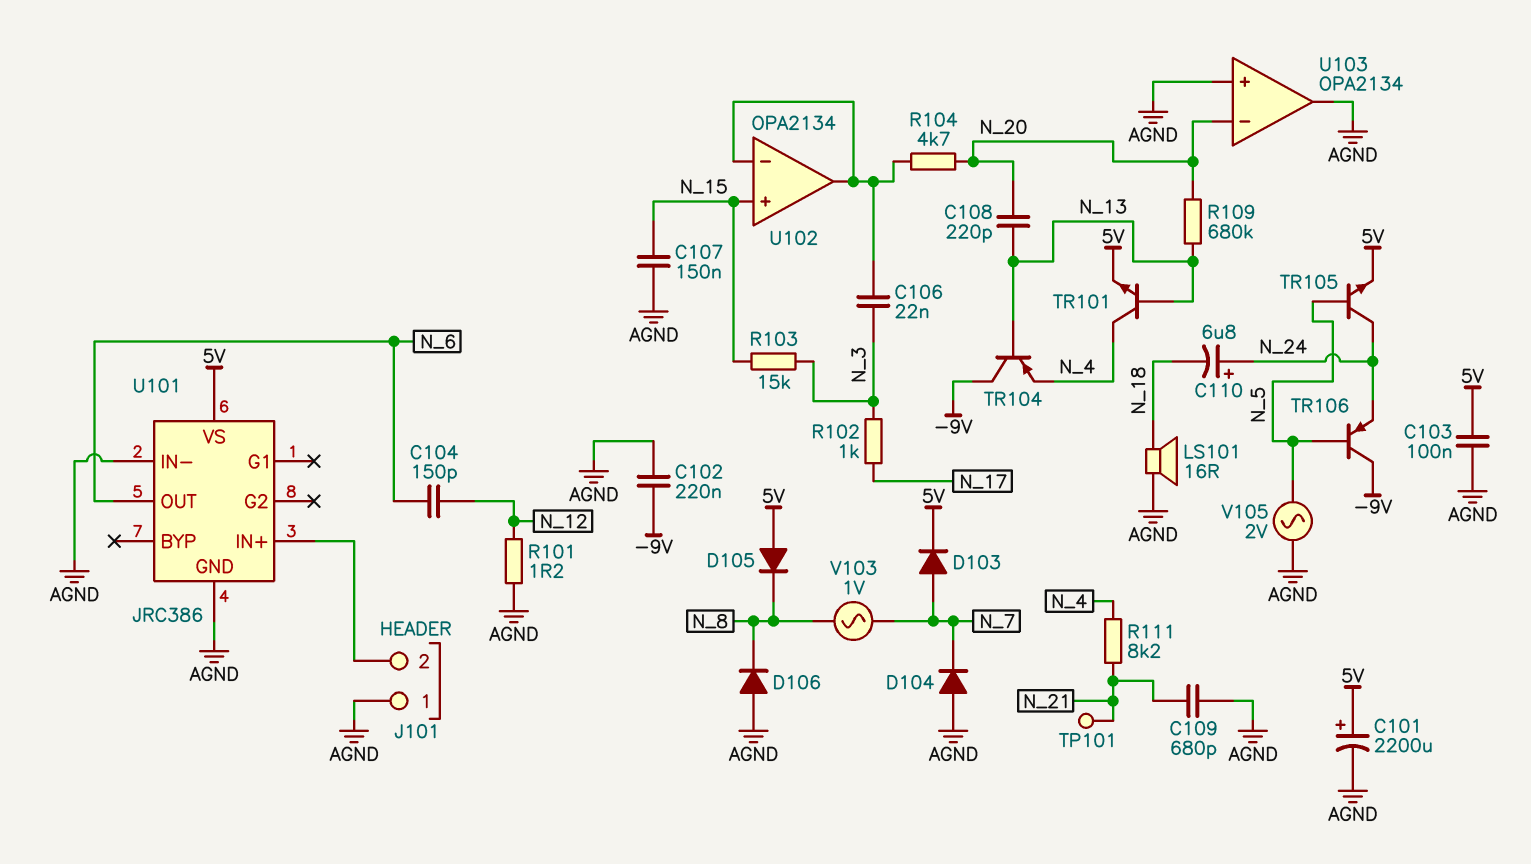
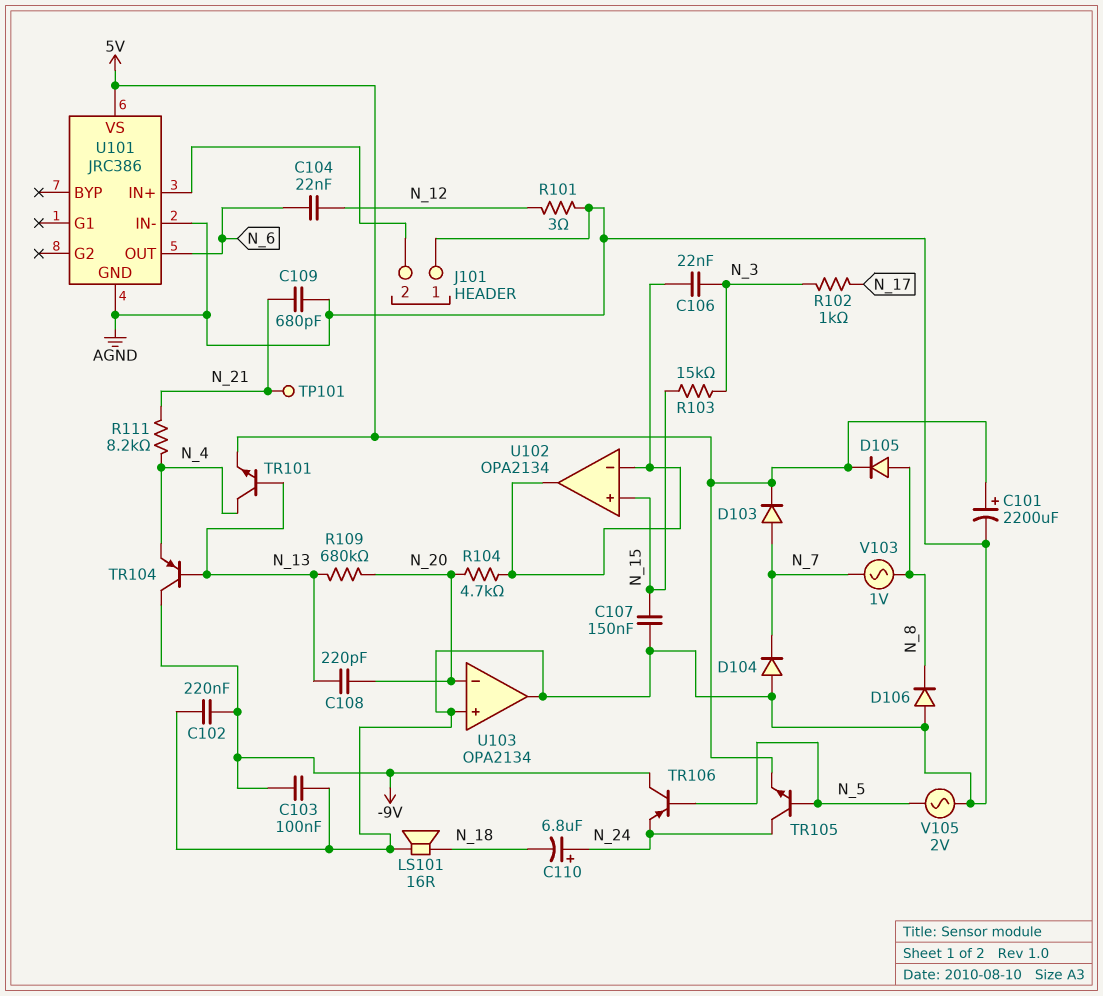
C103: 100nF (5V, AGND) -> 100nF (-9V, AGND)
C104: 150pF (N_6, N_12) -> 22nF (N_6, N_12)
D105: diode (A 5V, K N_8) -> diode (A N_8, K 5V)
R101: 1.2 (AGND, N_12) -> 3 (AGND, N_12)

